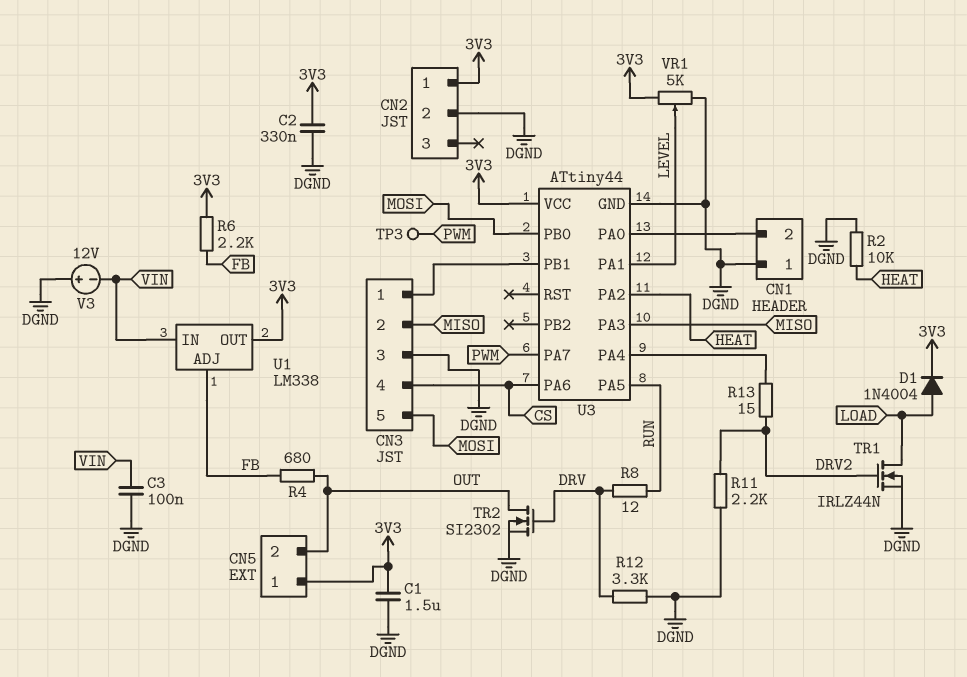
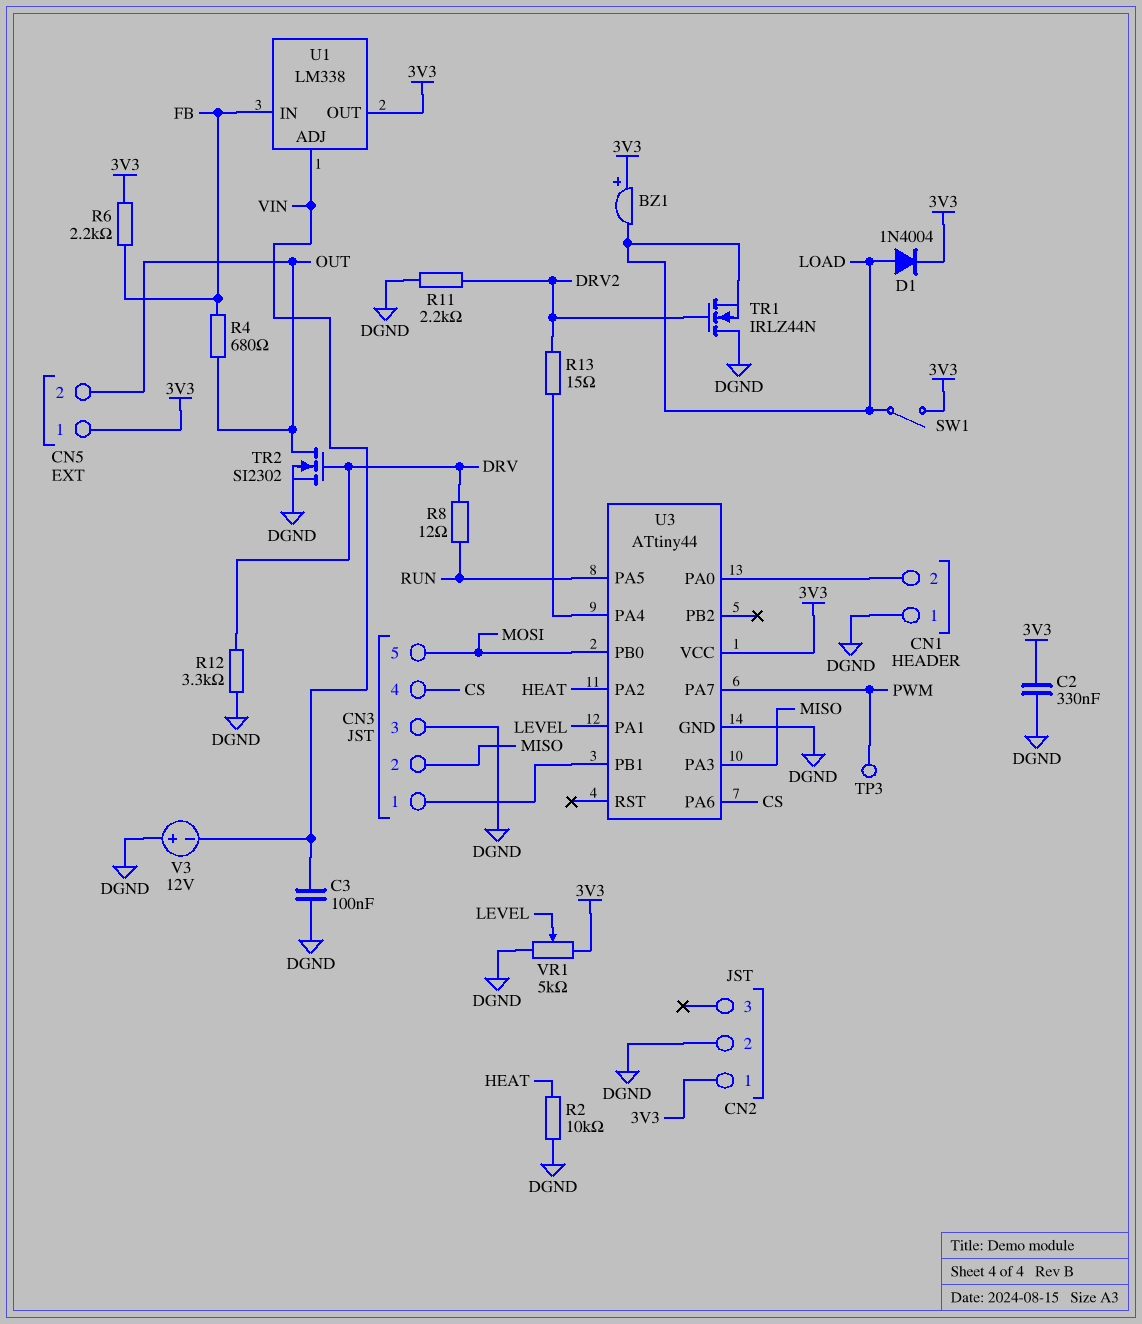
BZ1: none -> buzzer (plus 3V3, minus LOAD)
C1: 1.5uF (3V3, DGND) -> none
SW1: none -> switch (3V3, LOAD)
TR1: NMOS IRLZ44N (G DRV2, D LOAD, S DGND) -> NMOS IRLZ44N (G DRV2, D DGND, S LOAD)
U1 pin ADJ: FB -> VIN
U1 pin IN: VIN -> FB

